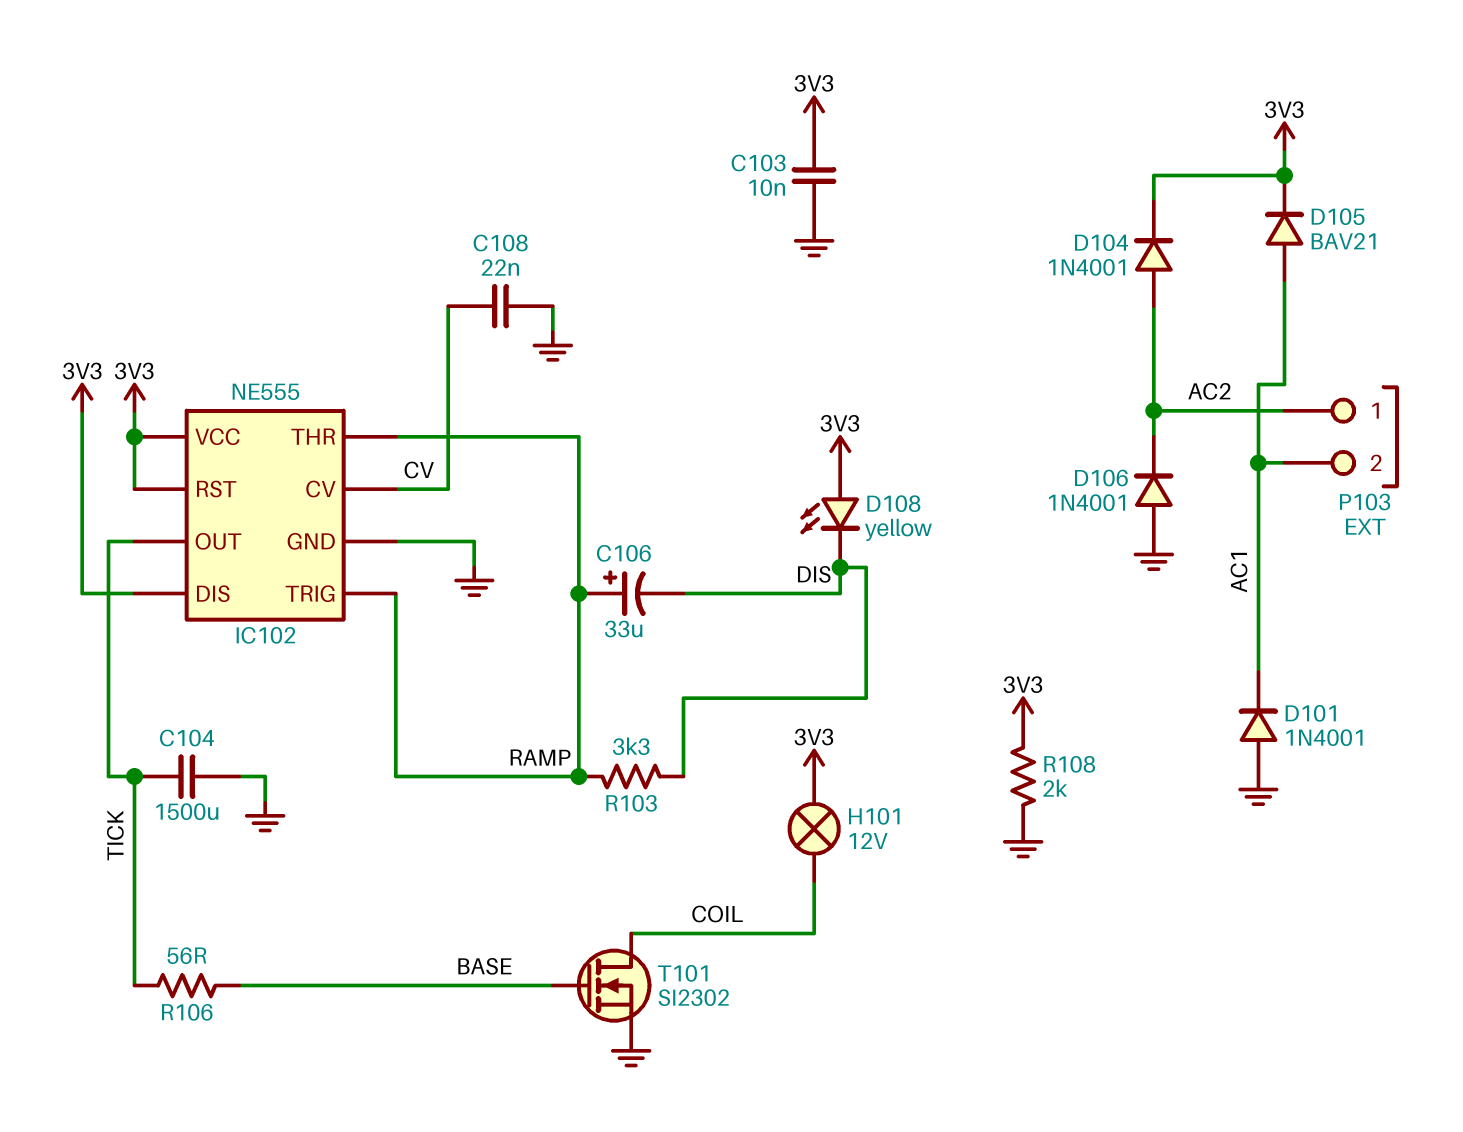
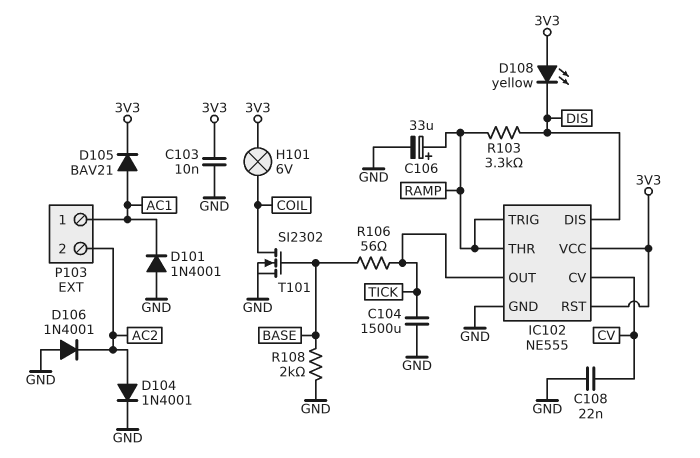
C106: 33uF (plus RAMP, minus DIS) -> 33uF (plus RAMP, minus GND)
D104: diode 1N4001 (A AC2, K 3V3) -> diode 1N4001 (A AC2, K GND)
H101: lamp 12V (3V3, COIL) -> lamp 6V (3V3, COIL)
IC102 pin DIS: 3V3 -> DIS
P103 pin 1: AC2 -> AC1
P103 pin 2: AC1 -> AC2
R108: 2k (3V3, GND) -> 2k (BASE, GND)

